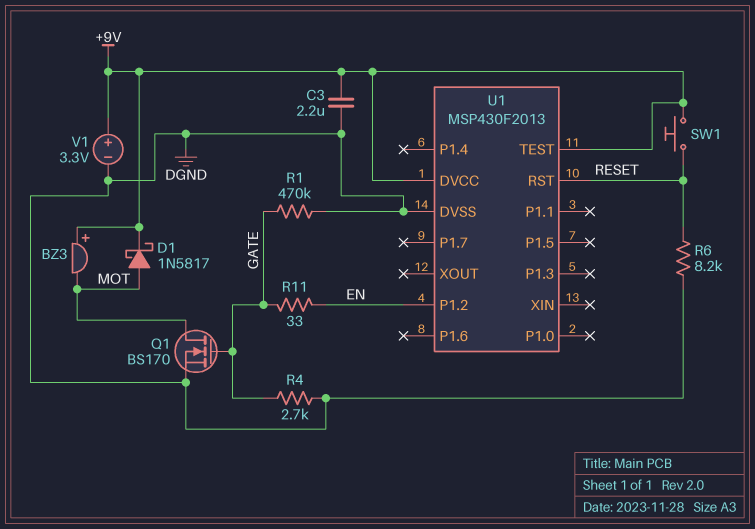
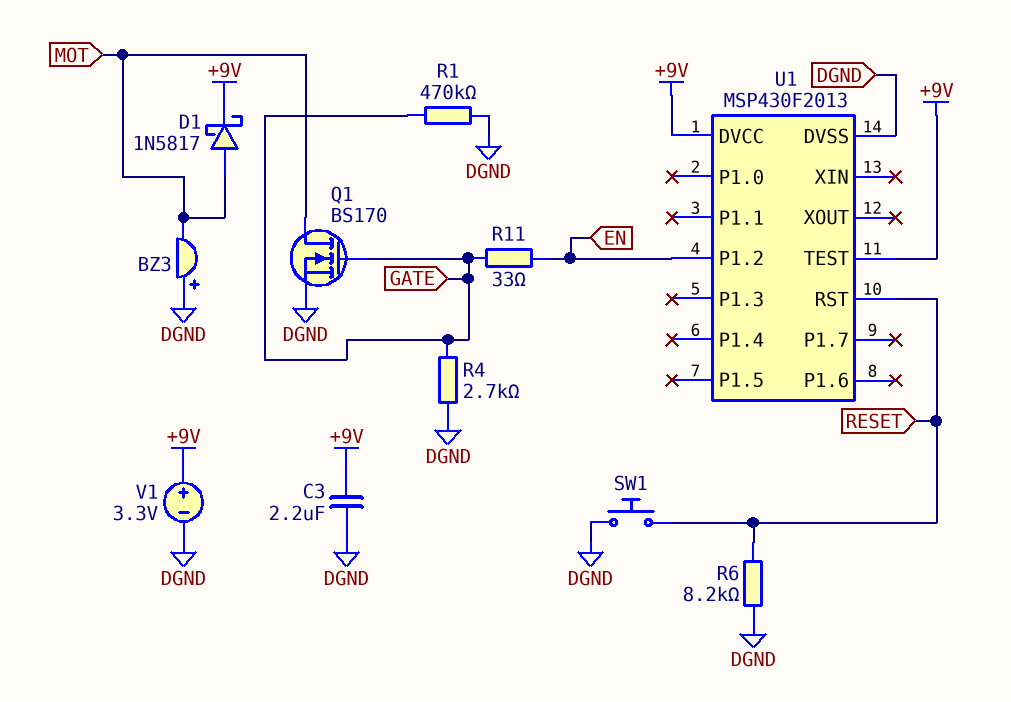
BZ3: buzzer (plus +9V, minus MOT) -> buzzer (plus DGND, minus MOT)
SW1: button (+9V, RESET) -> button (DGND, RESET)

